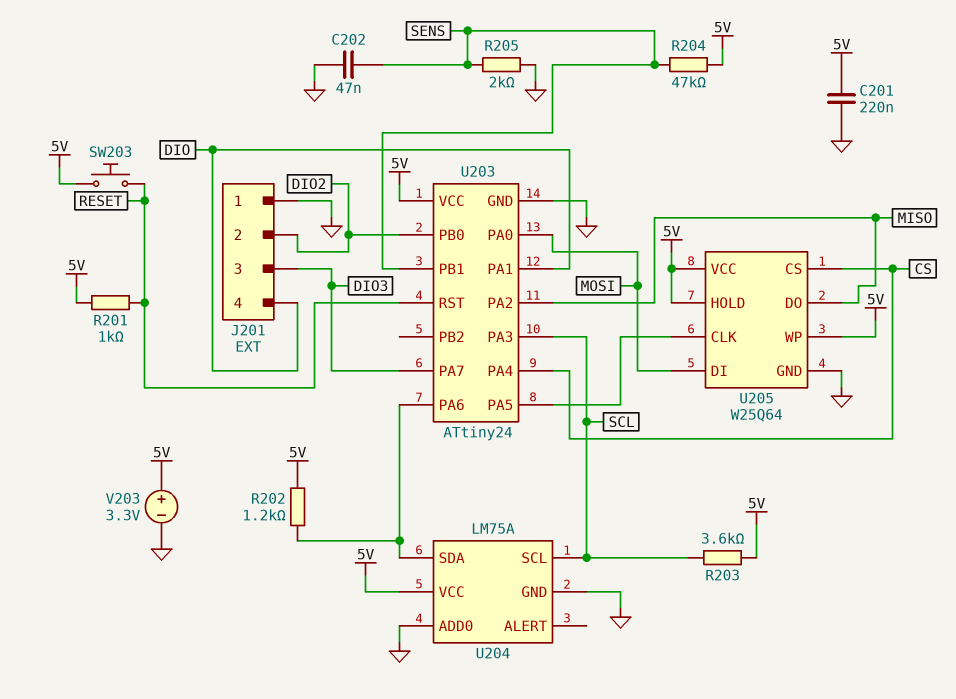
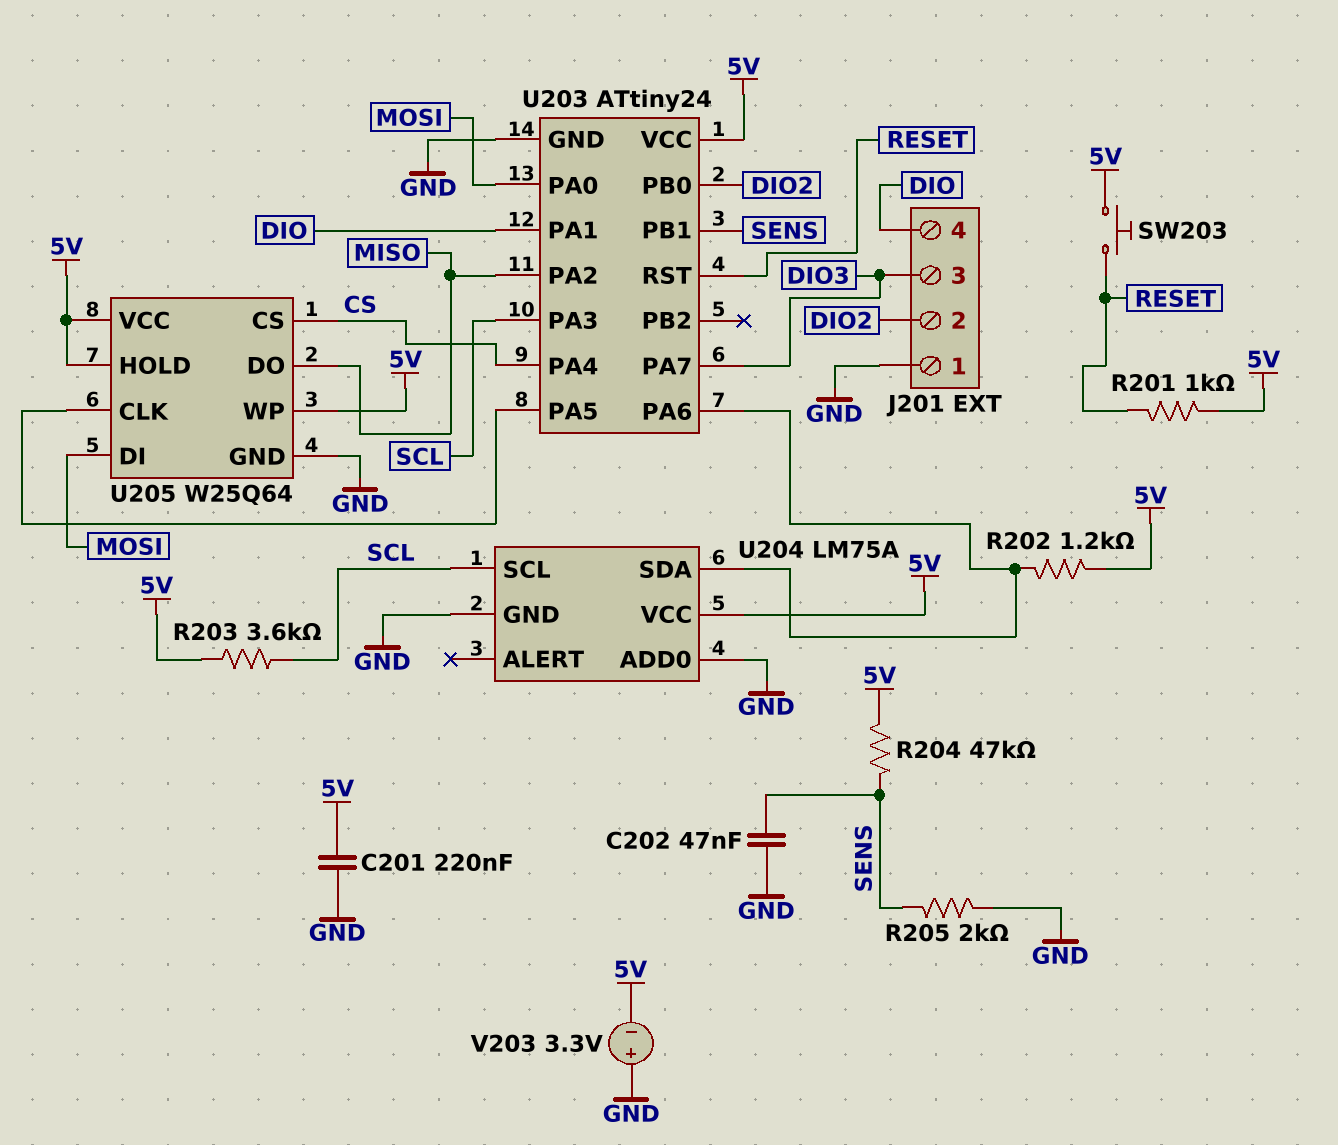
V203: 3.3V (plus 5V, minus GND) -> 3.3V (plus GND, minus 5V)

